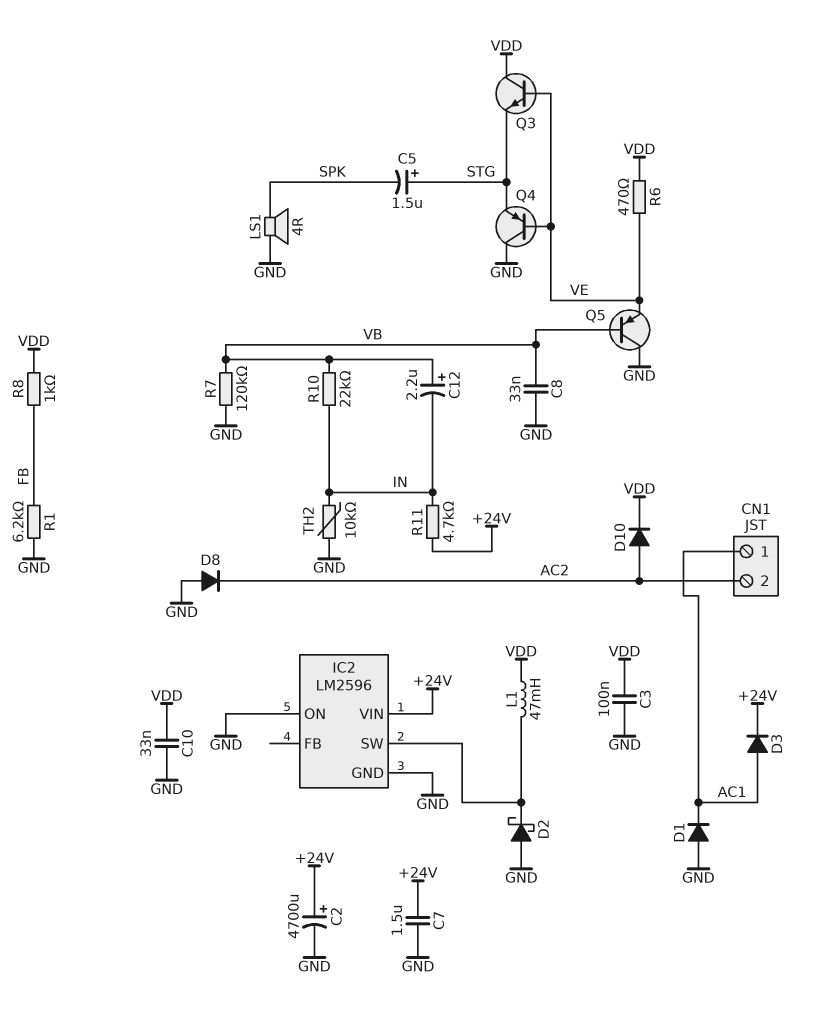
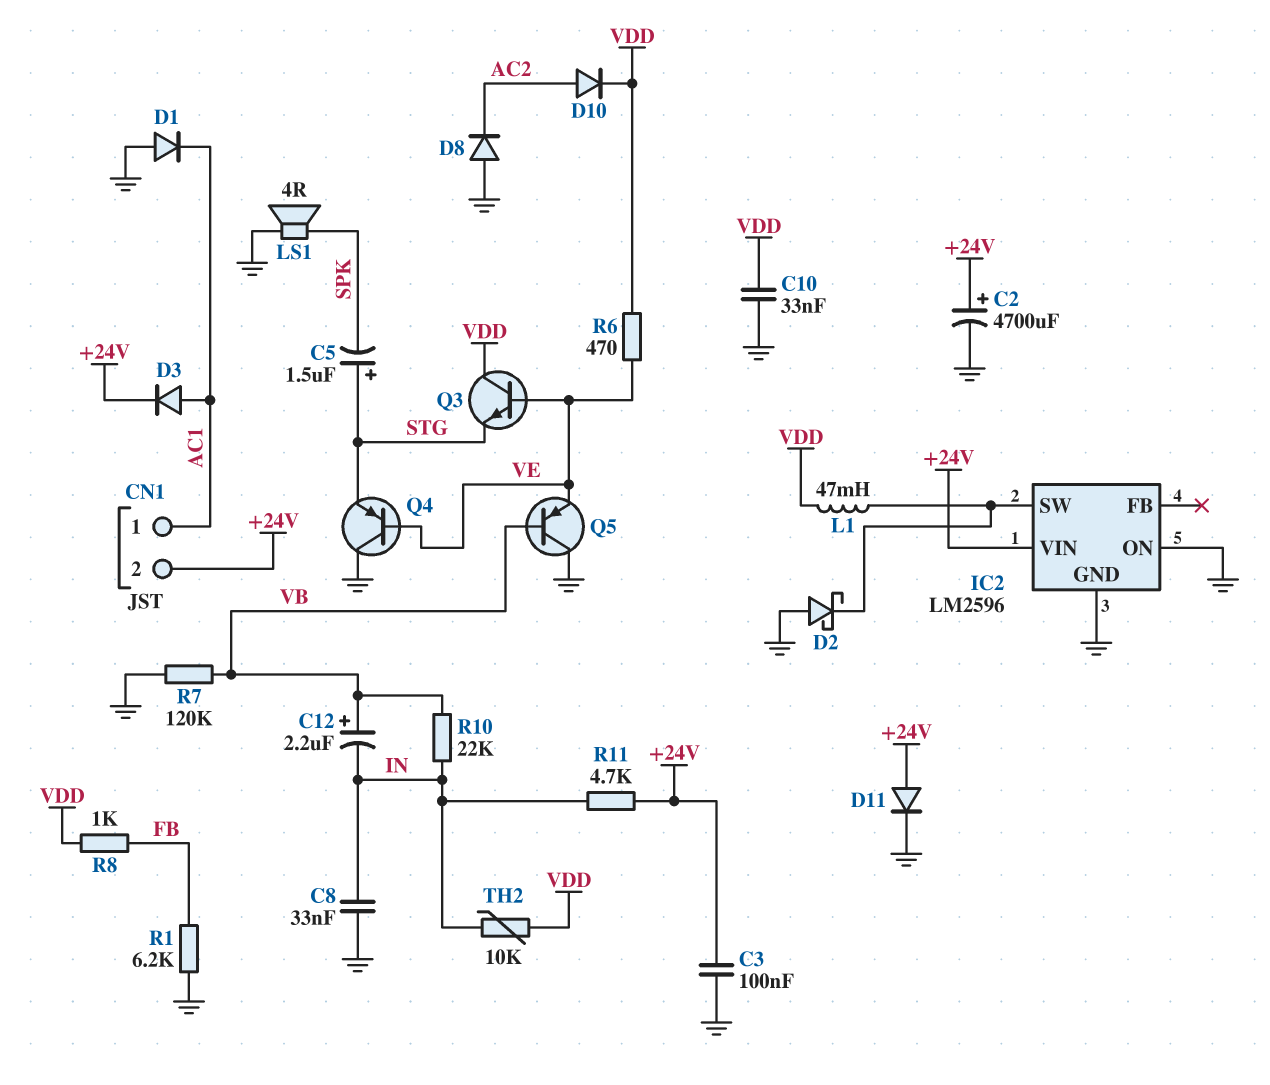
C3: 100nF (GND, VDD) -> 100nF (+24V, GND)
C7: 1.5uF (+24V, GND) -> none
C8: 33nF (GND, VB) -> 33nF (GND, IN)
CN1 pin 2: AC2 -> +24V
D11: none -> diode (A +24V, K GND)
TH2: 10k (GND, IN) -> 10k (IN, VDD)

